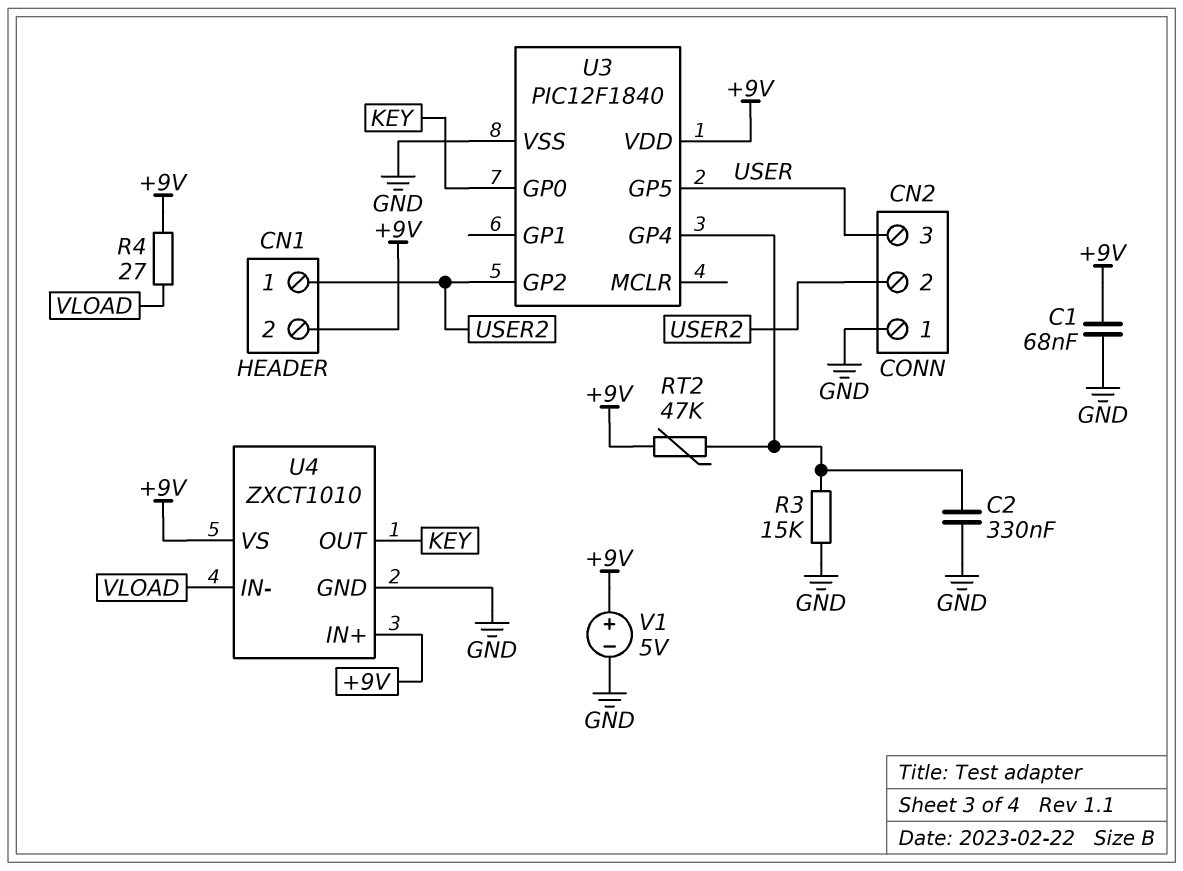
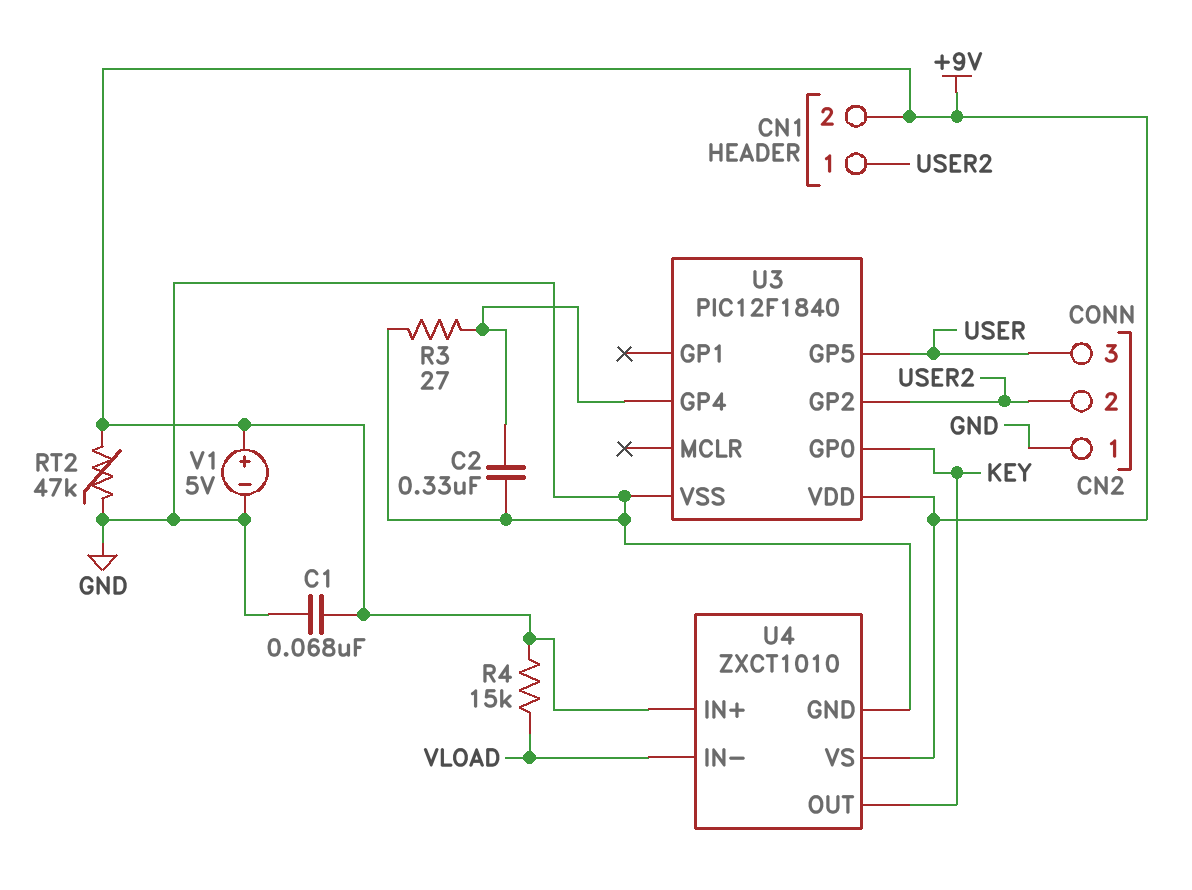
R3: 15k (GND, U3/GP4) -> 27 (GND, U3/GP4)
R4: 27 (+9V, VLOAD) -> 15k (+9V, VLOAD)
RT2: 47k (+9V, U3/GP4) -> 47k (+9V, GND)

